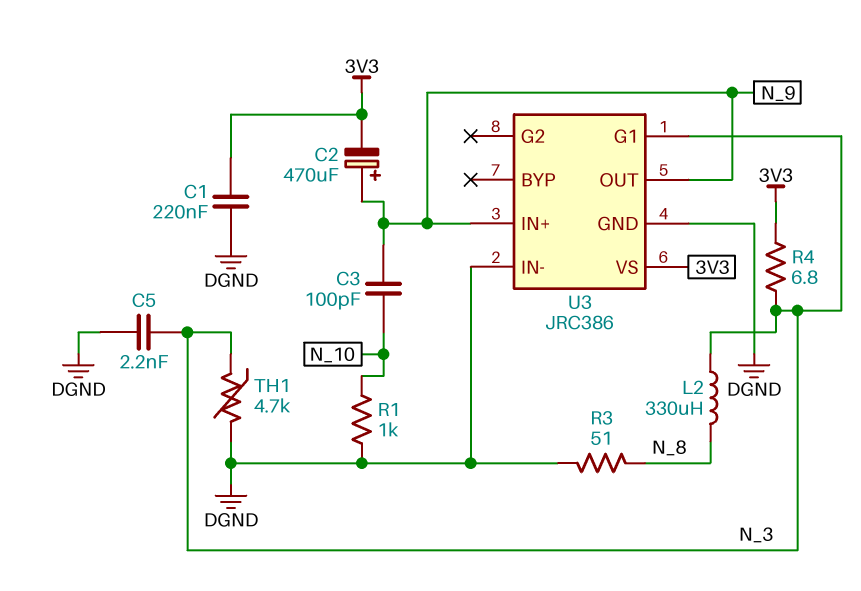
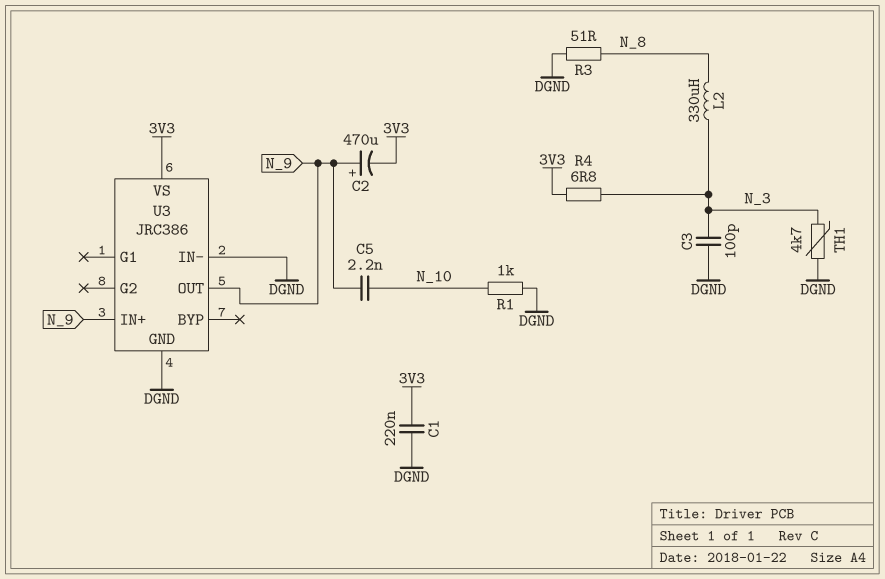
C3: 100pF (N_9, N_10) -> 100pF (DGND, N_3)
C5: 2.2nF (DGND, N_3) -> 2.2nF (N_9, N_10)
U3 pin G1: N_3 -> none

